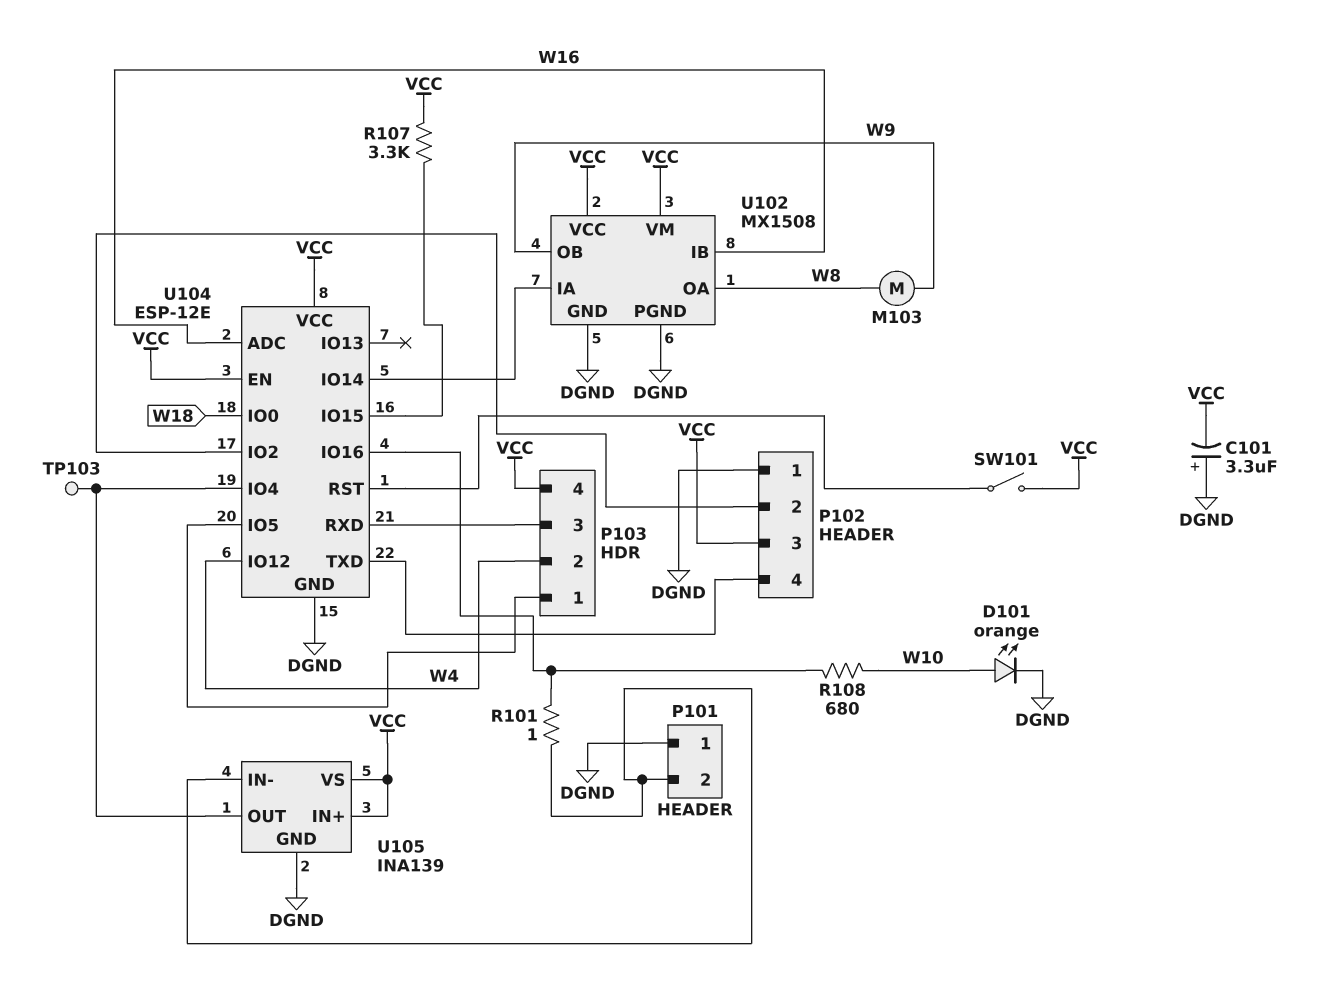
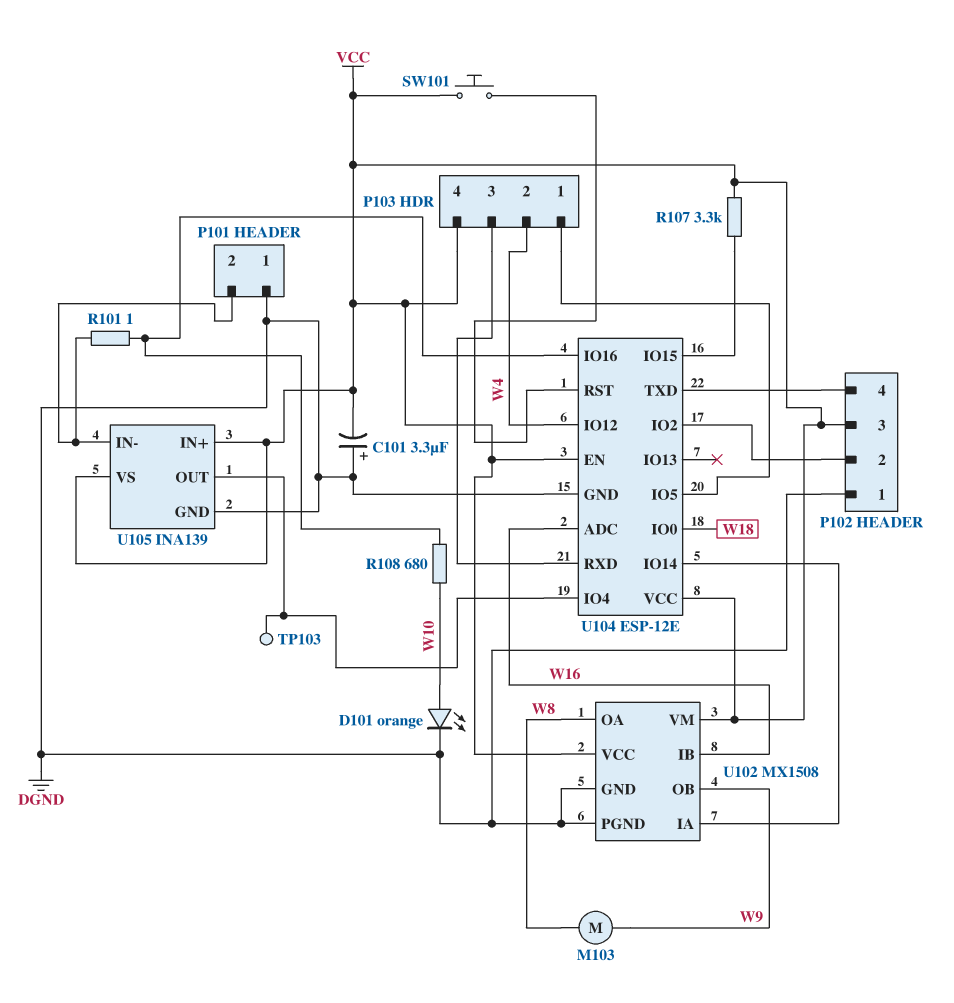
SW101: switch (U104/RST, VCC) -> button (U104/RST, VCC)

